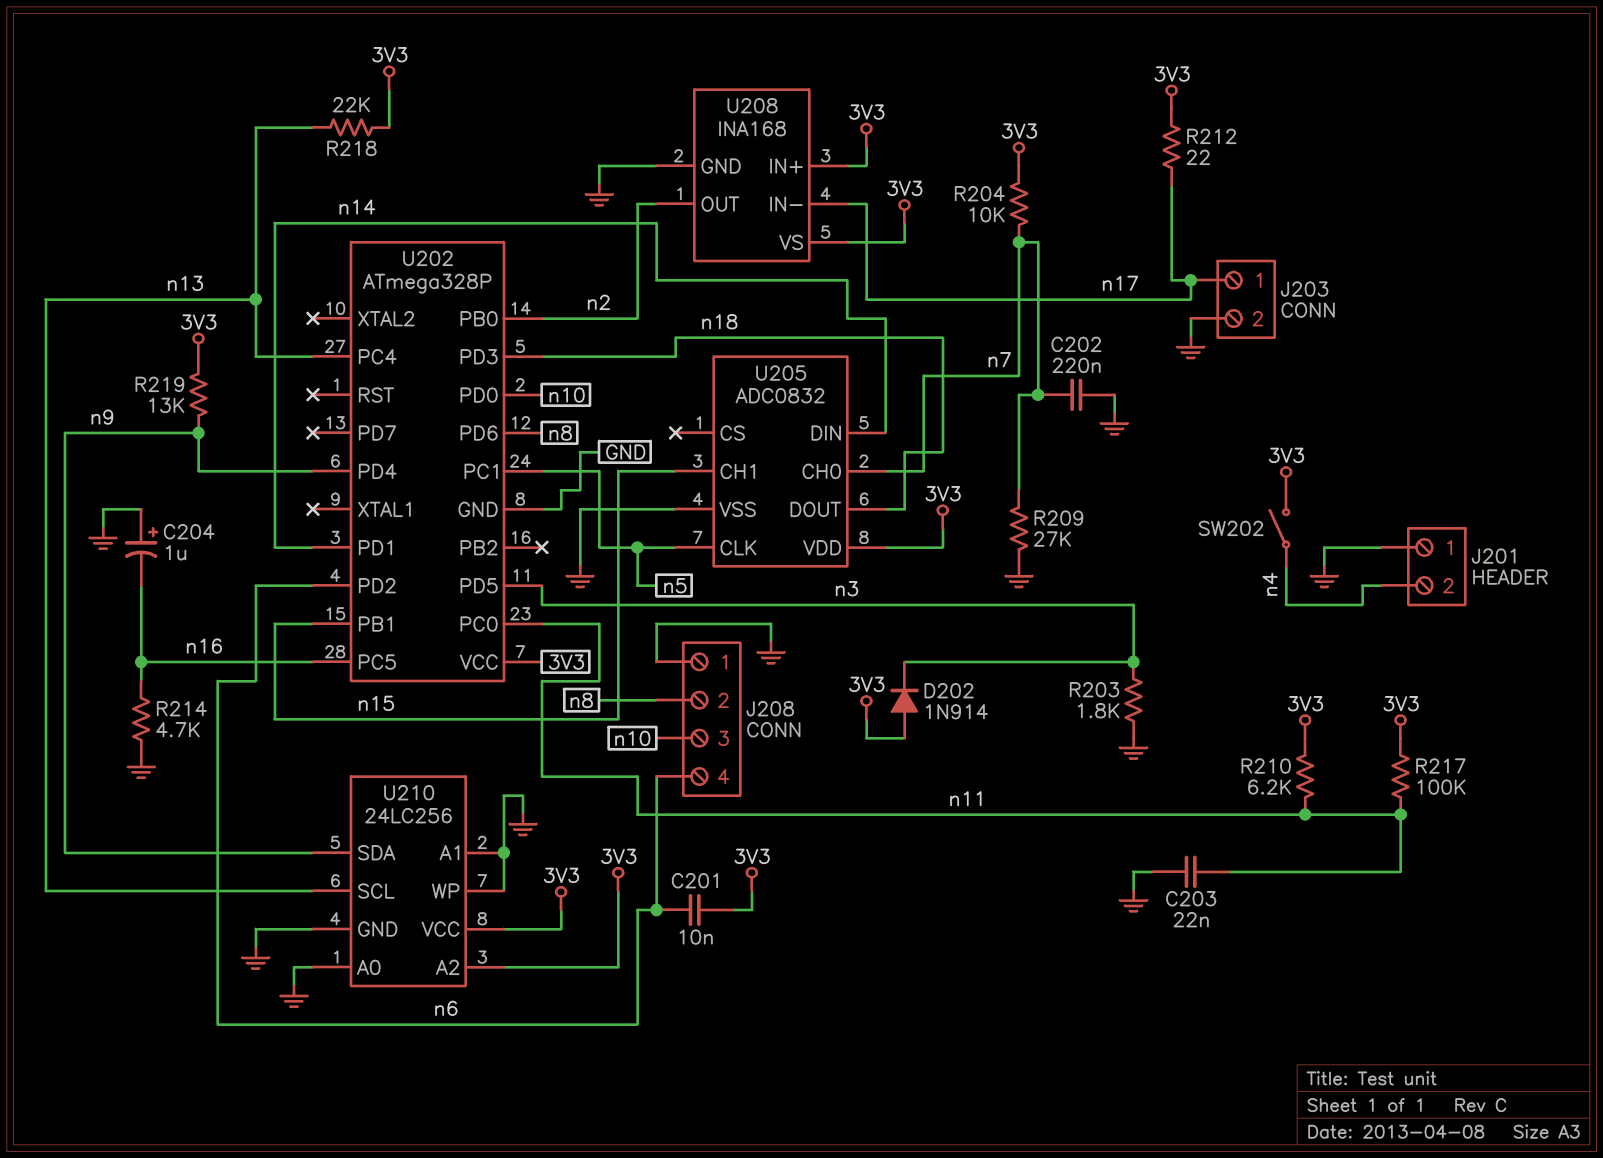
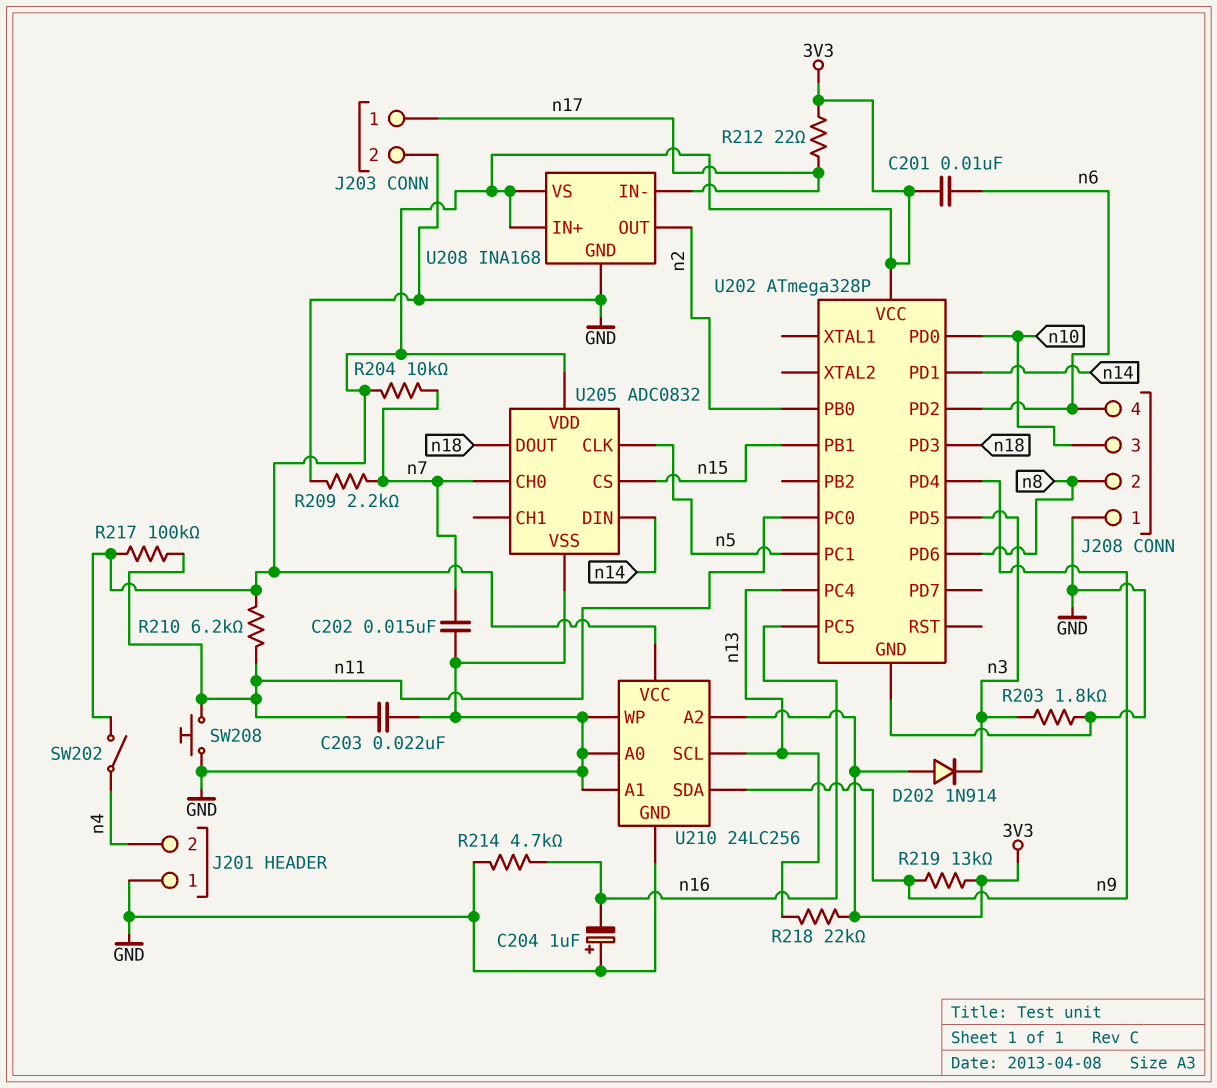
C202: 220nF (GND, n7) -> 15nF (GND, n7)
R209: 27k (GND, n7) -> 2.2k (GND, n7)
SW208: none -> button (GND, n11)
U205 pin CH1: n15 -> none
U205 pin CS: none -> n15

